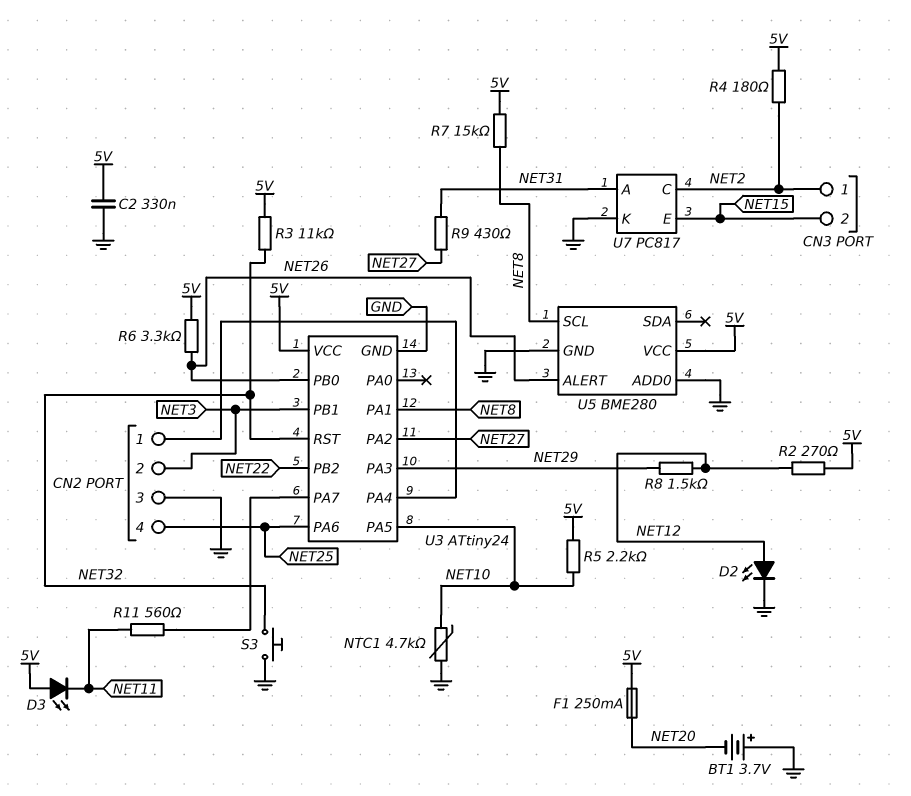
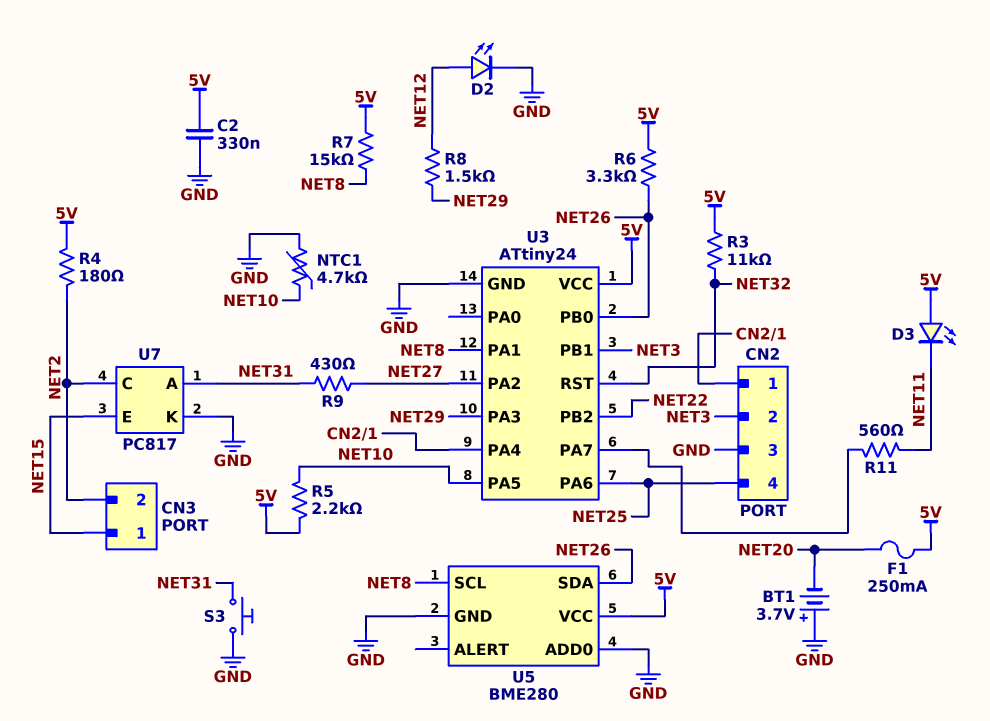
CN3 pin 1: NET2 -> NET15
CN3 pin 2: NET15 -> NET2
R2: 270 (5V, NET12) -> none
S3: button (GND, NET32) -> button (GND, NET31)
U5 pin ALERT: NET26 -> none
U5 pin SDA: none -> NET26

